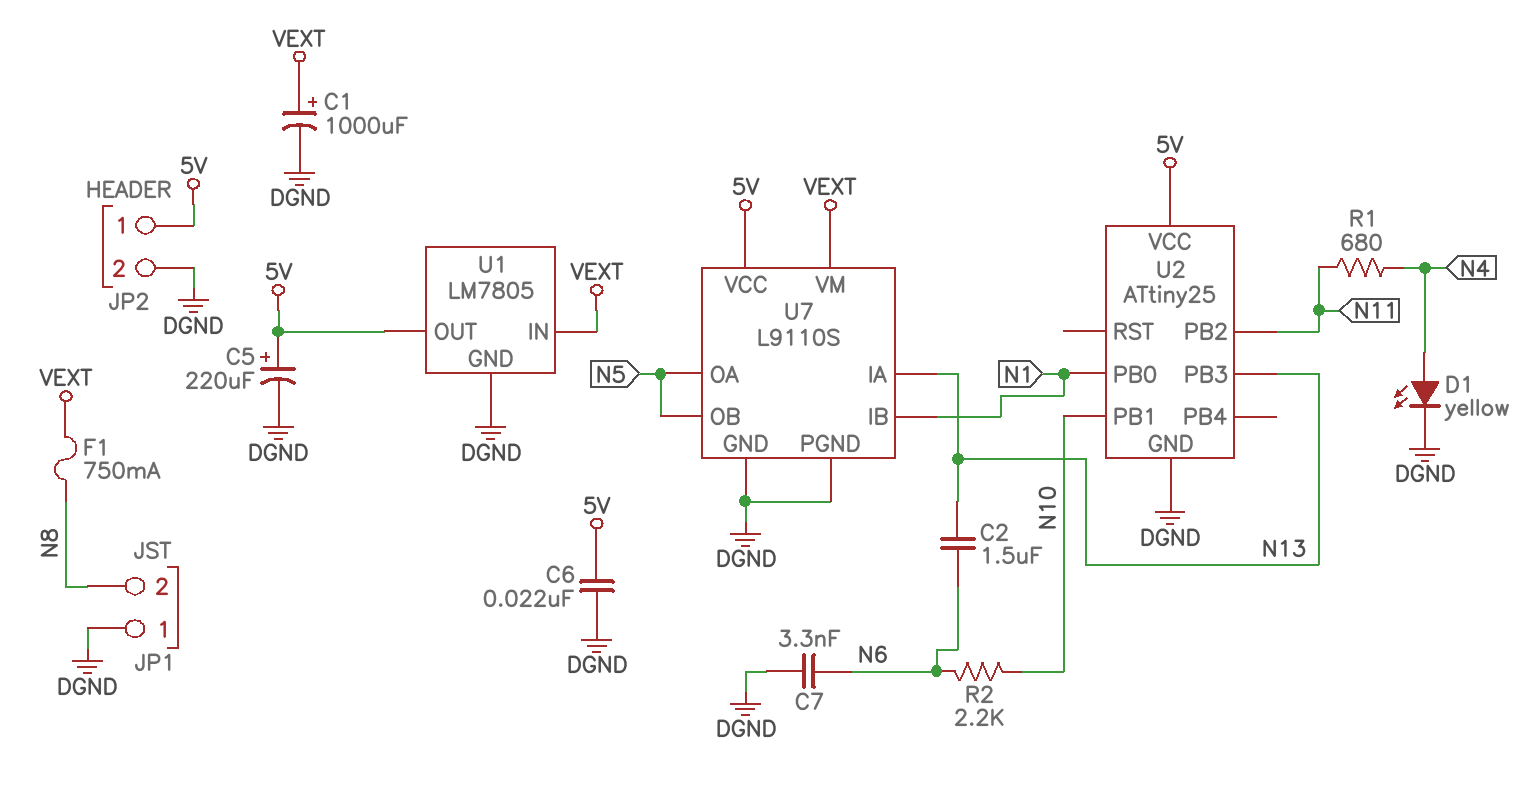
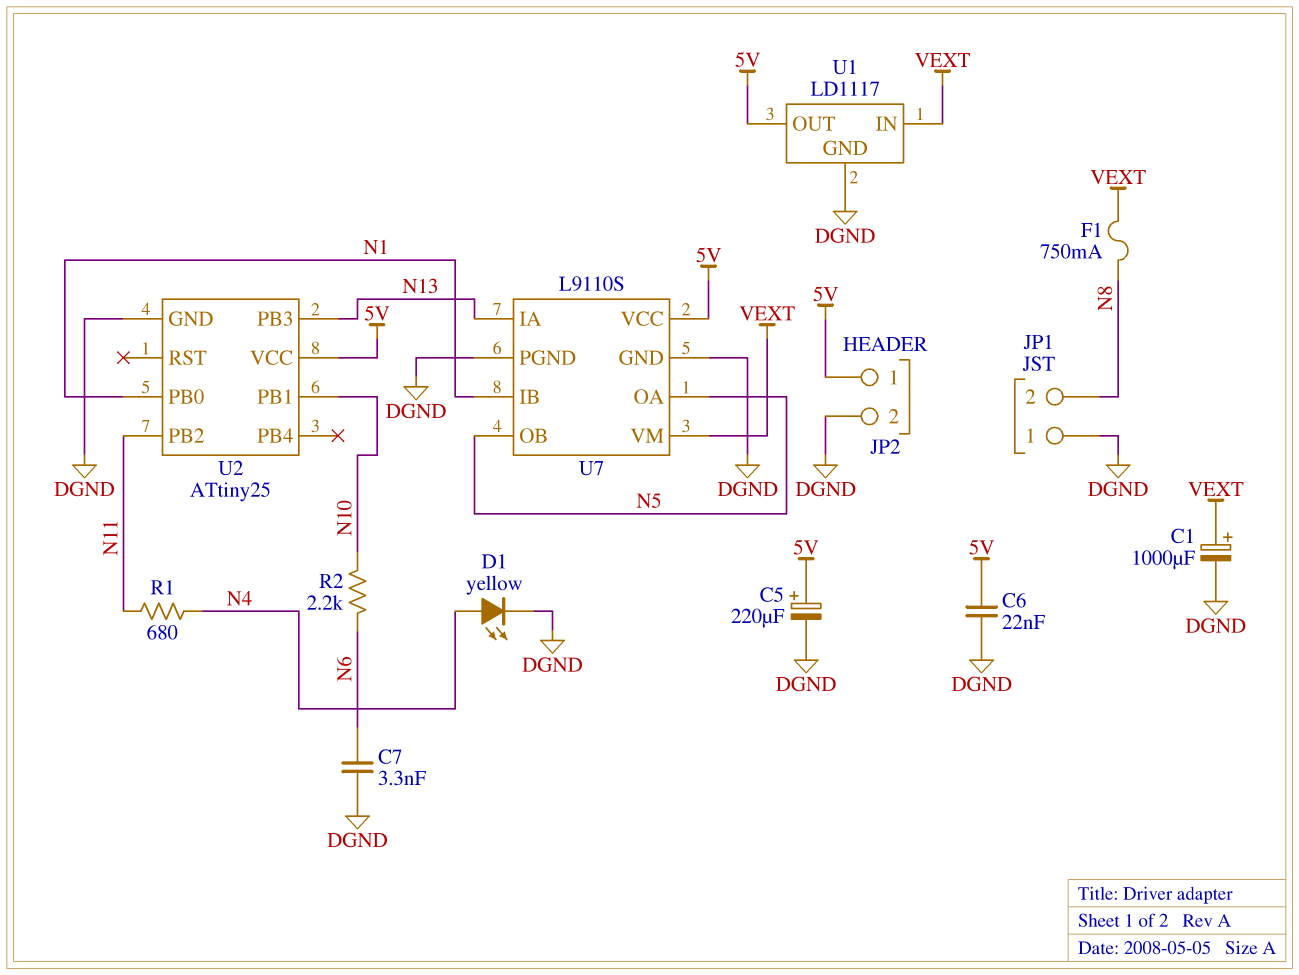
C2: 1.5uF (N6, N13) -> none
U1: LM7805 -> LD1117

